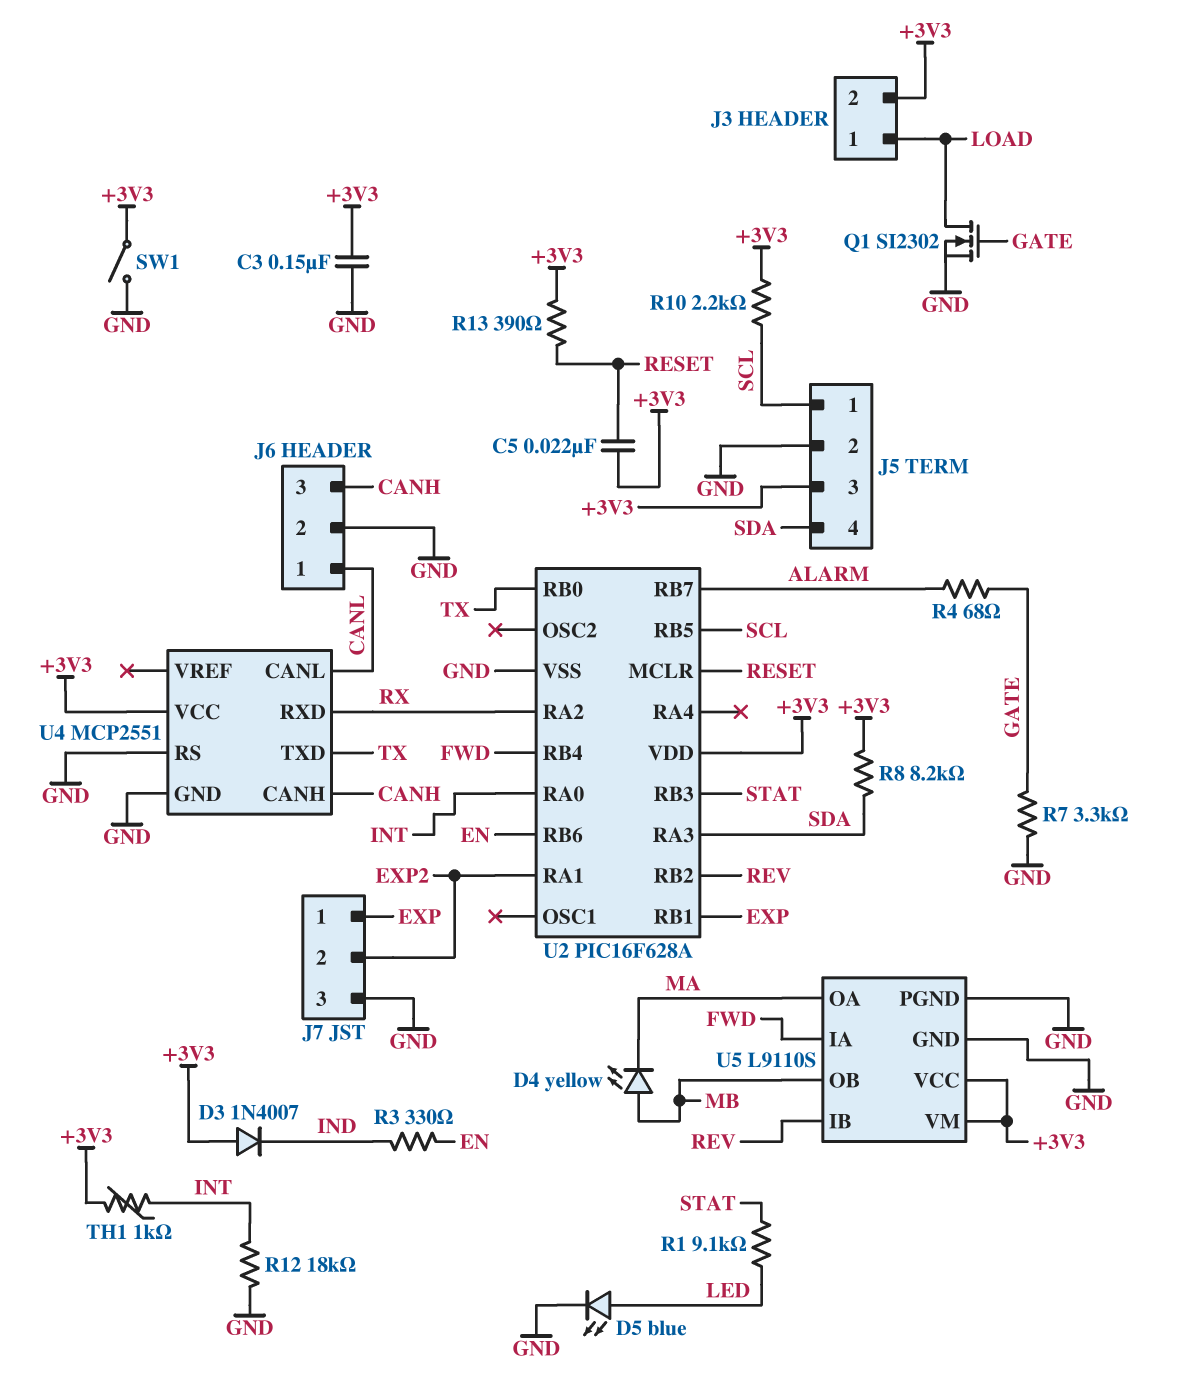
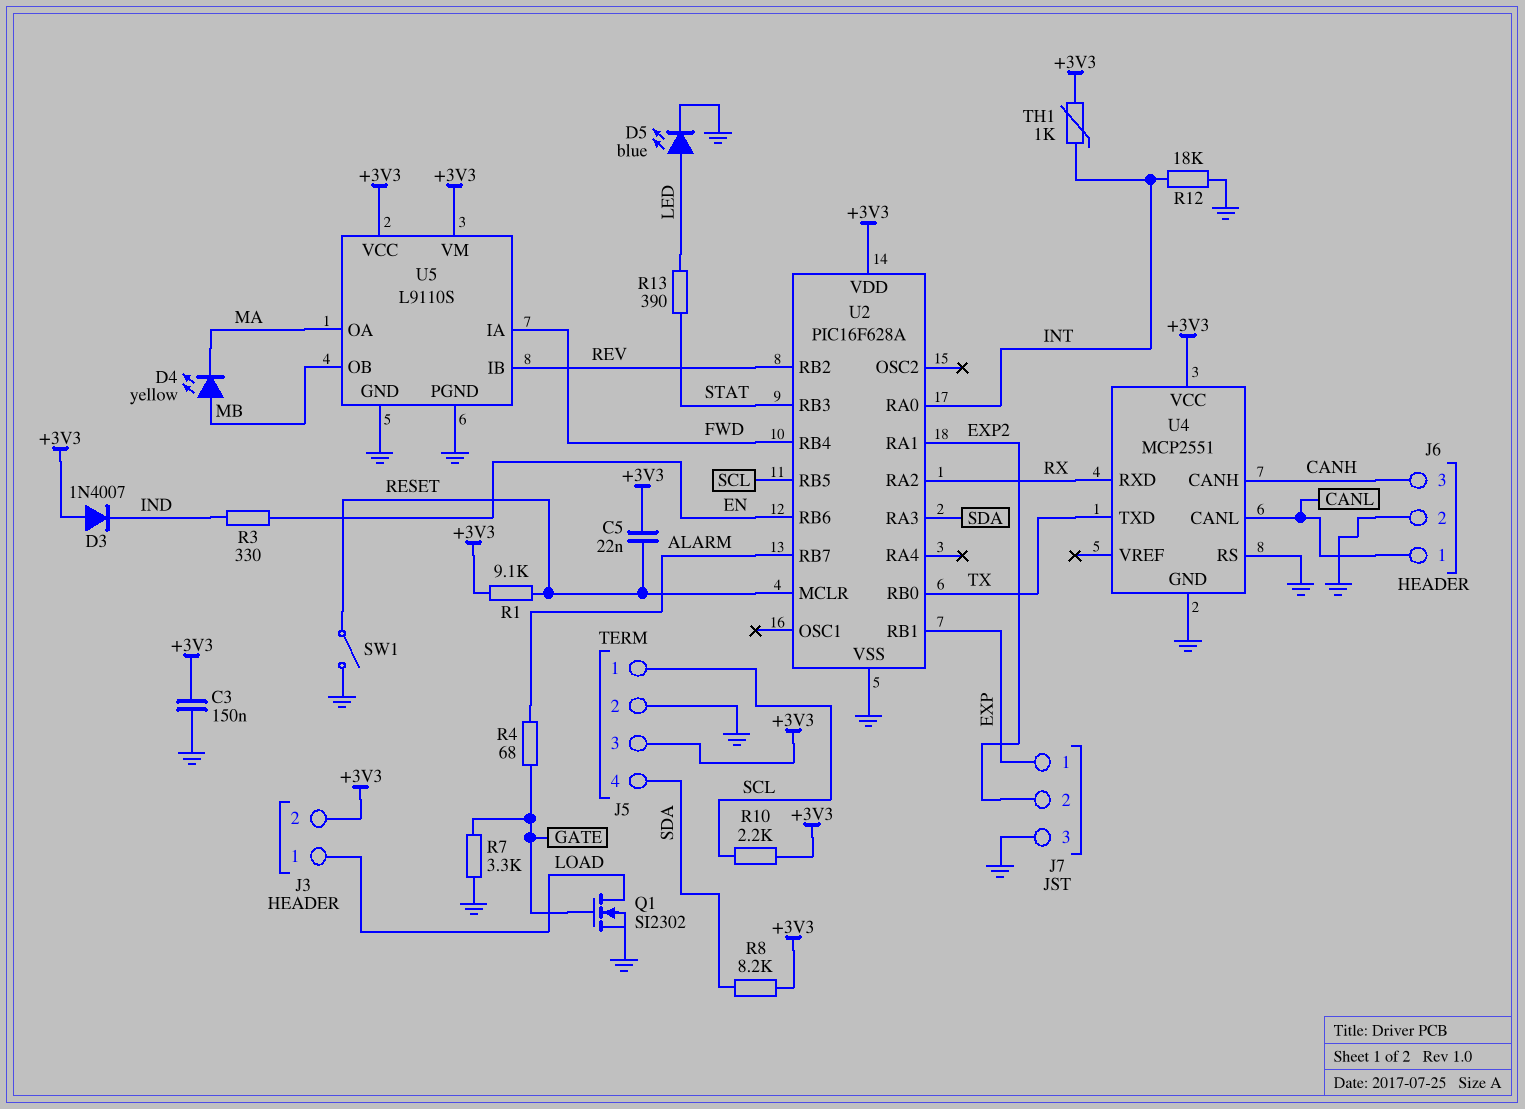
R1: 9.1k (LED, STAT) -> 9.1k (+3V3, RESET)
R13: 390 (+3V3, RESET) -> 390 (LED, STAT)
SW1: switch (+3V3, GND) -> switch (GND, RESET)

